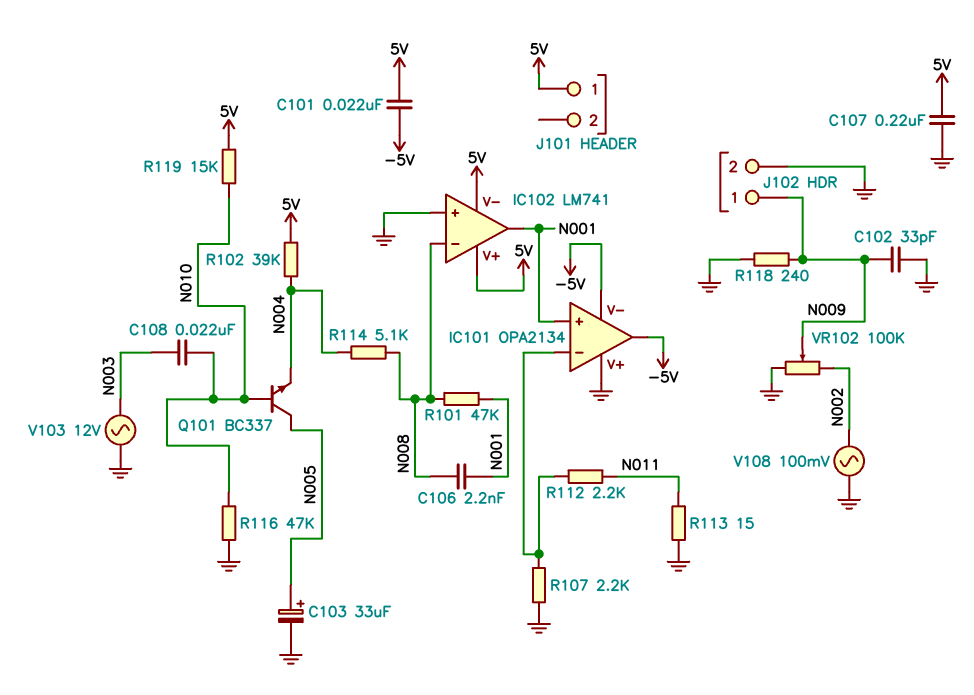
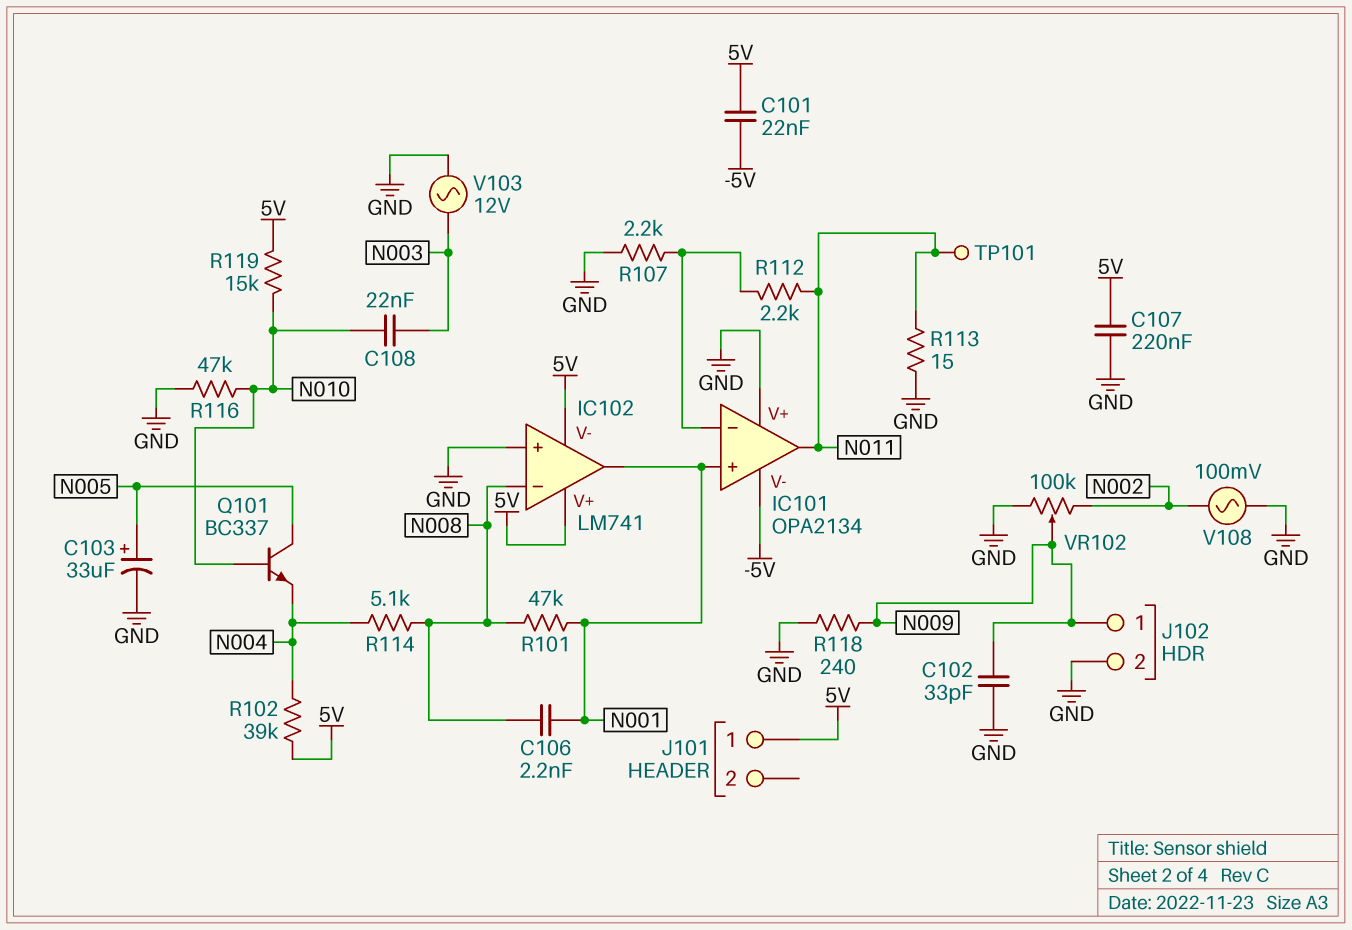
IC101 pin out: -5V -> N011
TP101: none -> test point (N011)

